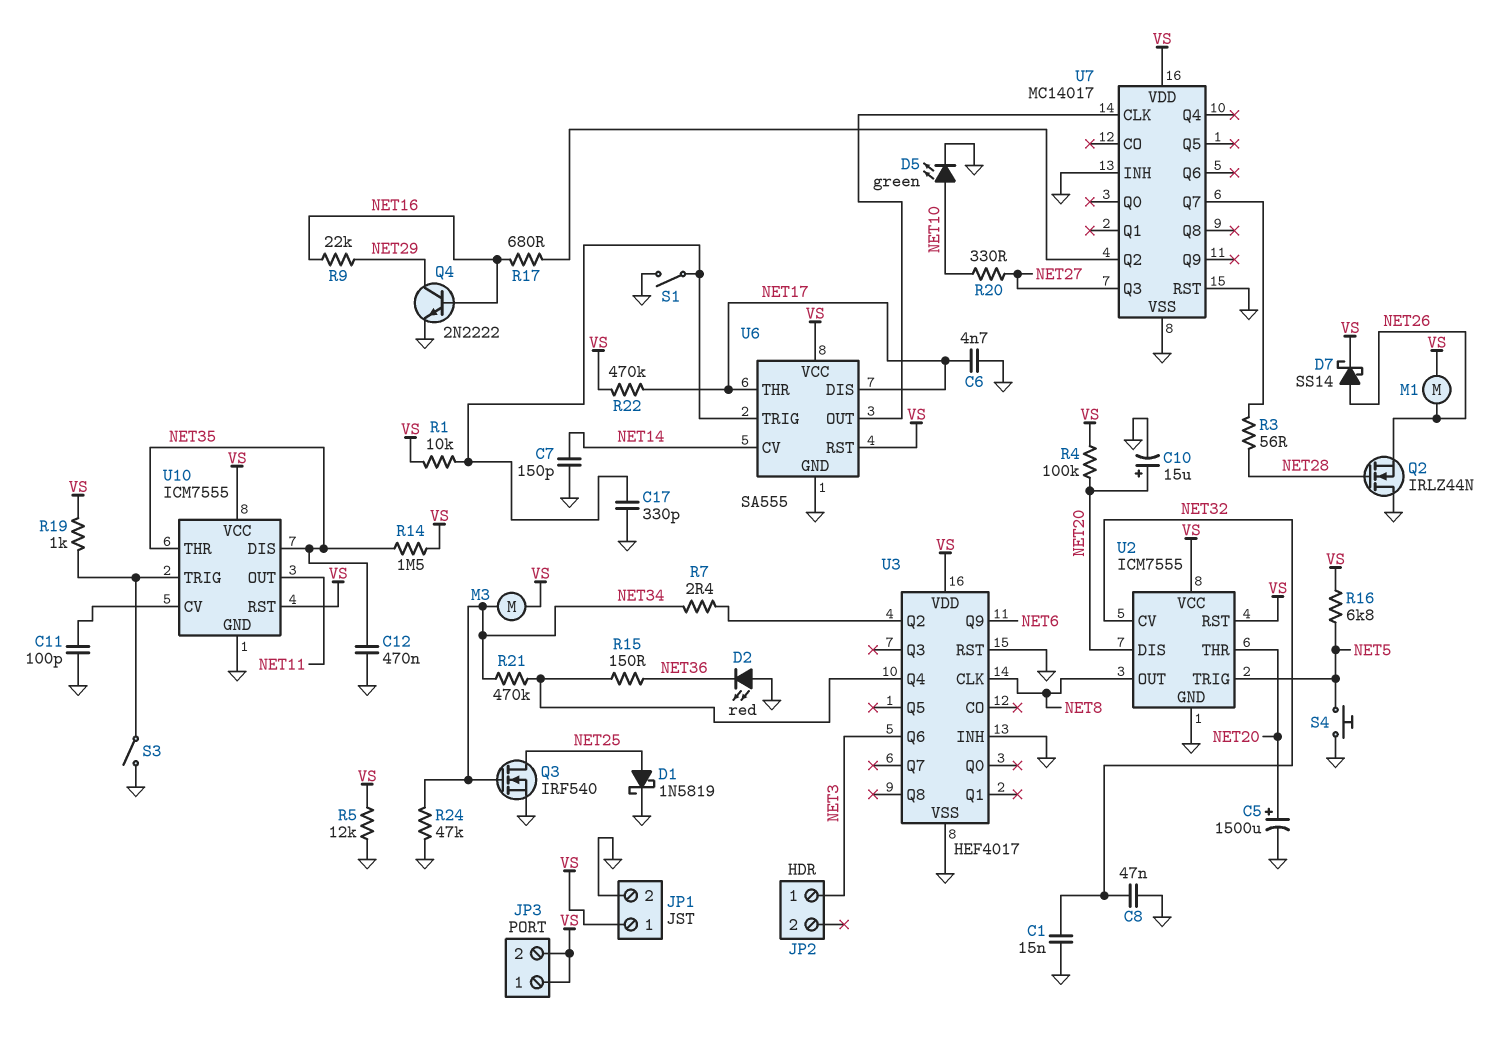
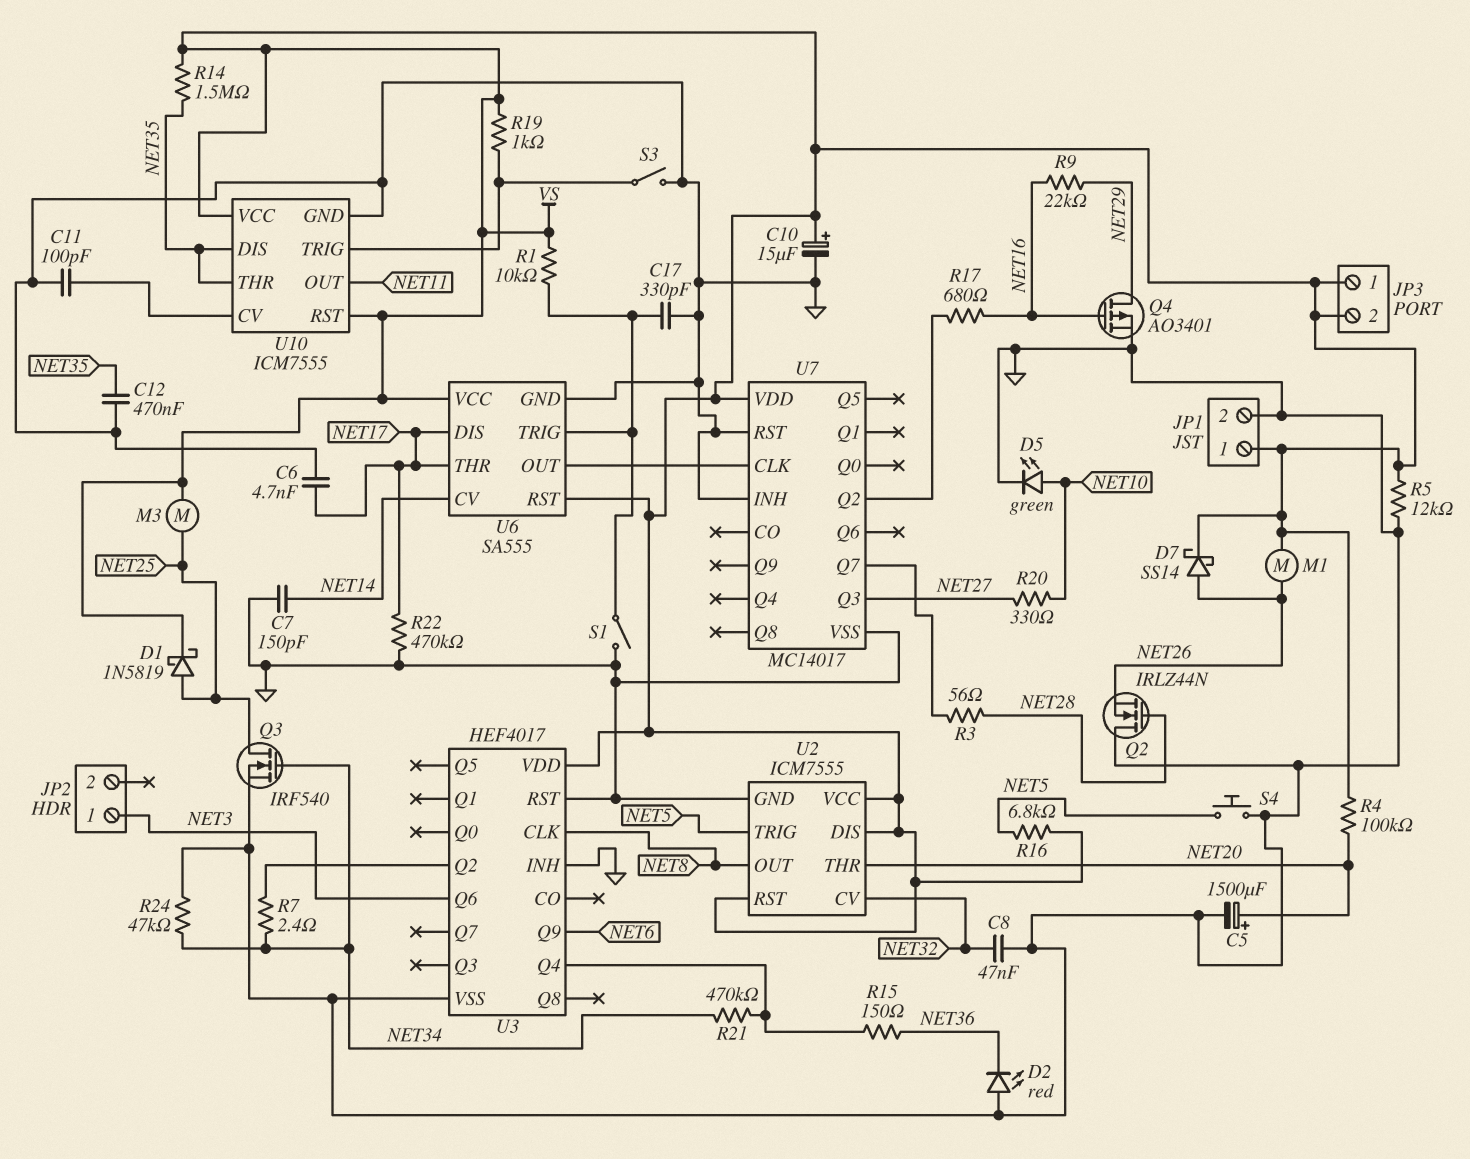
C1: 15nF (GND, NET32) -> none
C10: 15uF (plus NET20, minus GND) -> 15uF (plus VS, minus GND)
D1: schottky 1N5819 (A NET25, K GND) -> schottky 1N5819 (A NET25, K VS)
M3: motor (NET34, VS) -> motor (NET25, VS)
Q4: NPN 2N2222 (B NET16, C NET29, E GND) -> PMOS AO3401 (G NET16, D NET29, S GND)
R22: 470k (NET17, VS) -> 470k (GND, NET17)
U2 pin DIS: NET20 -> VS

